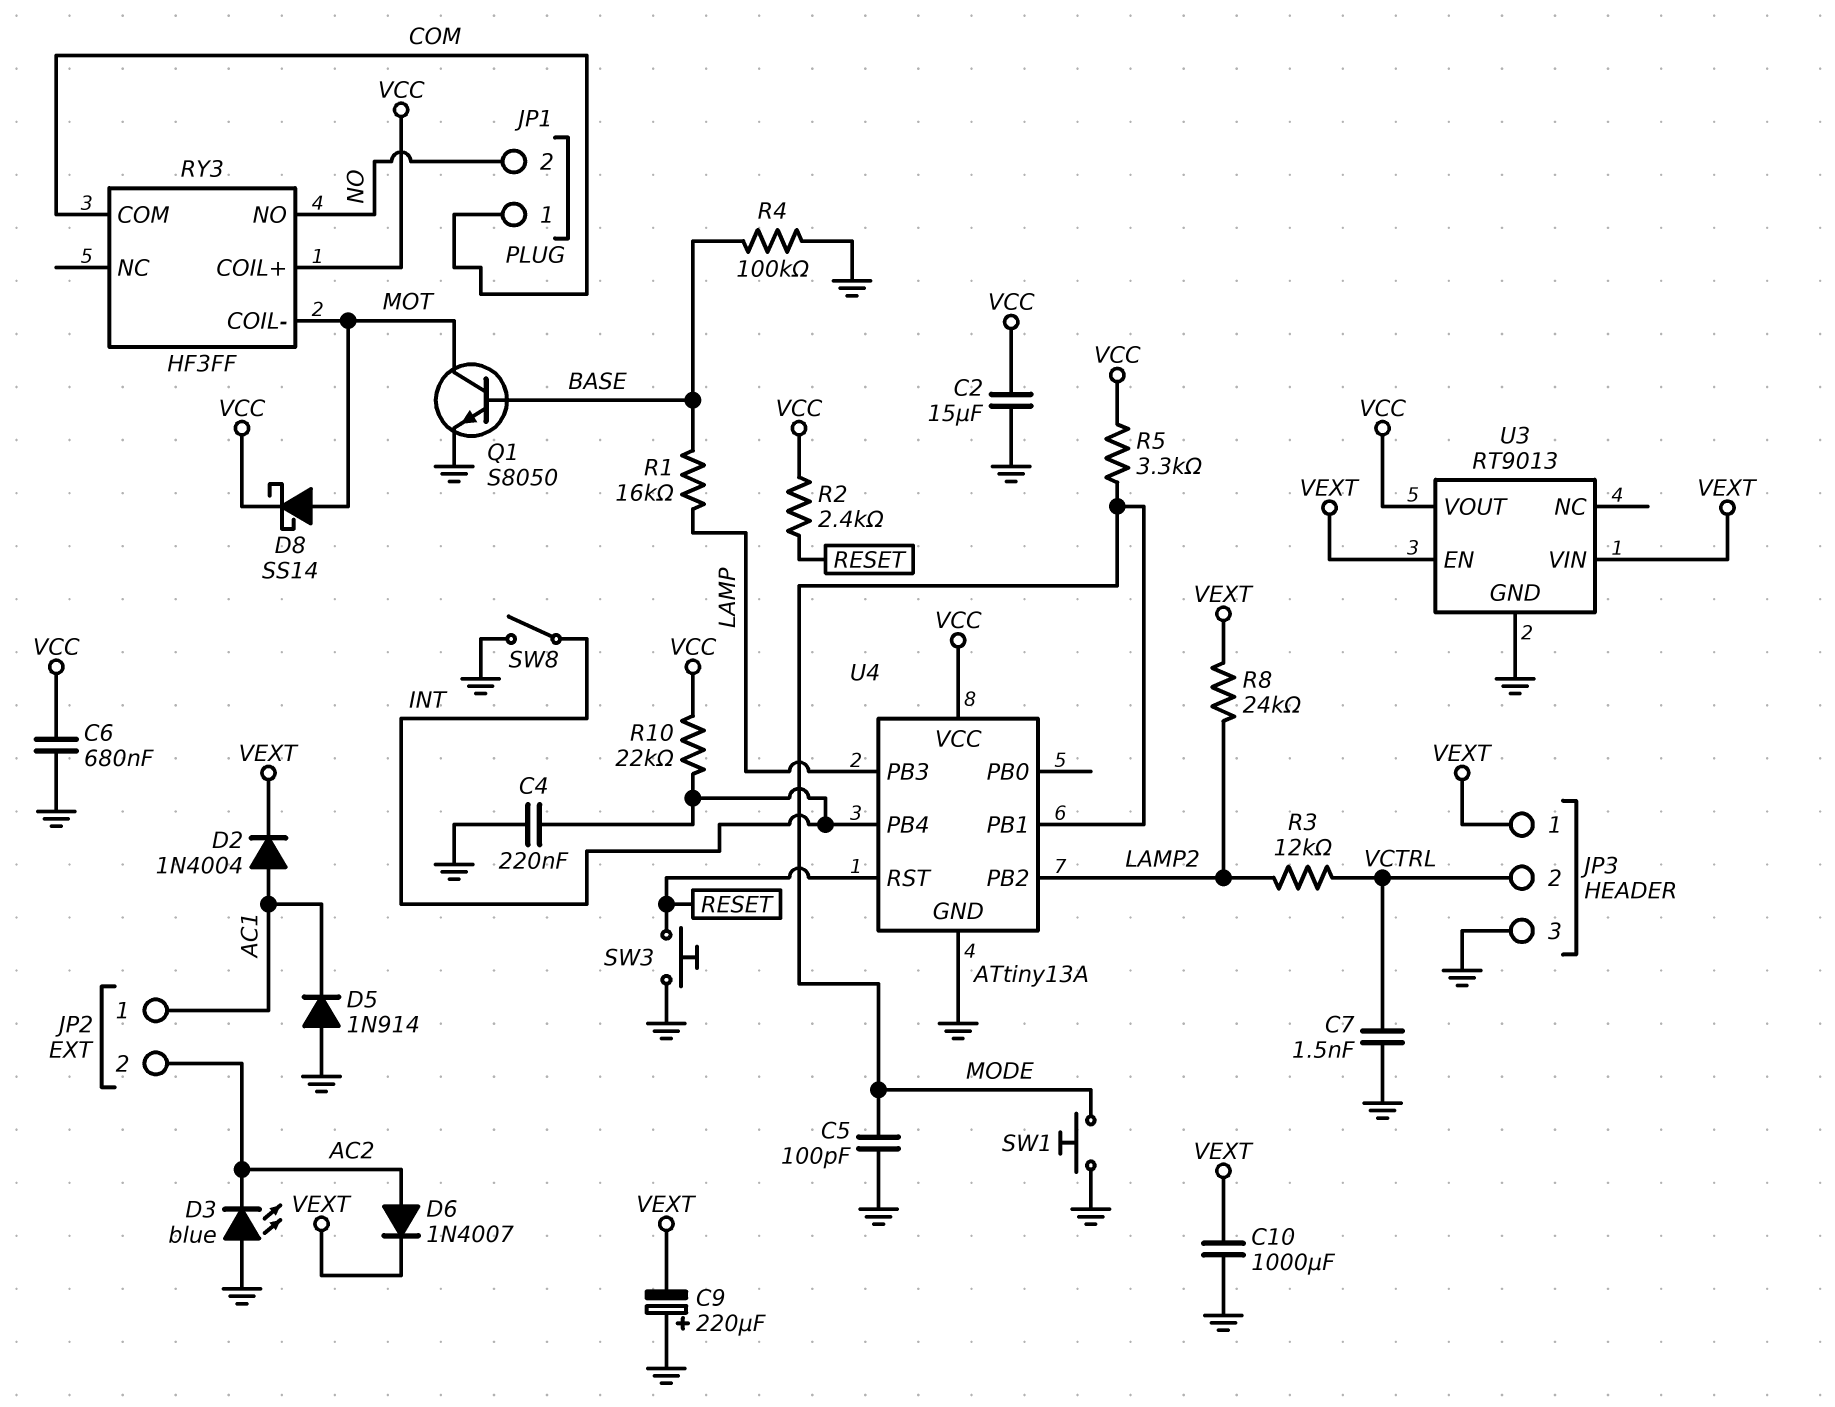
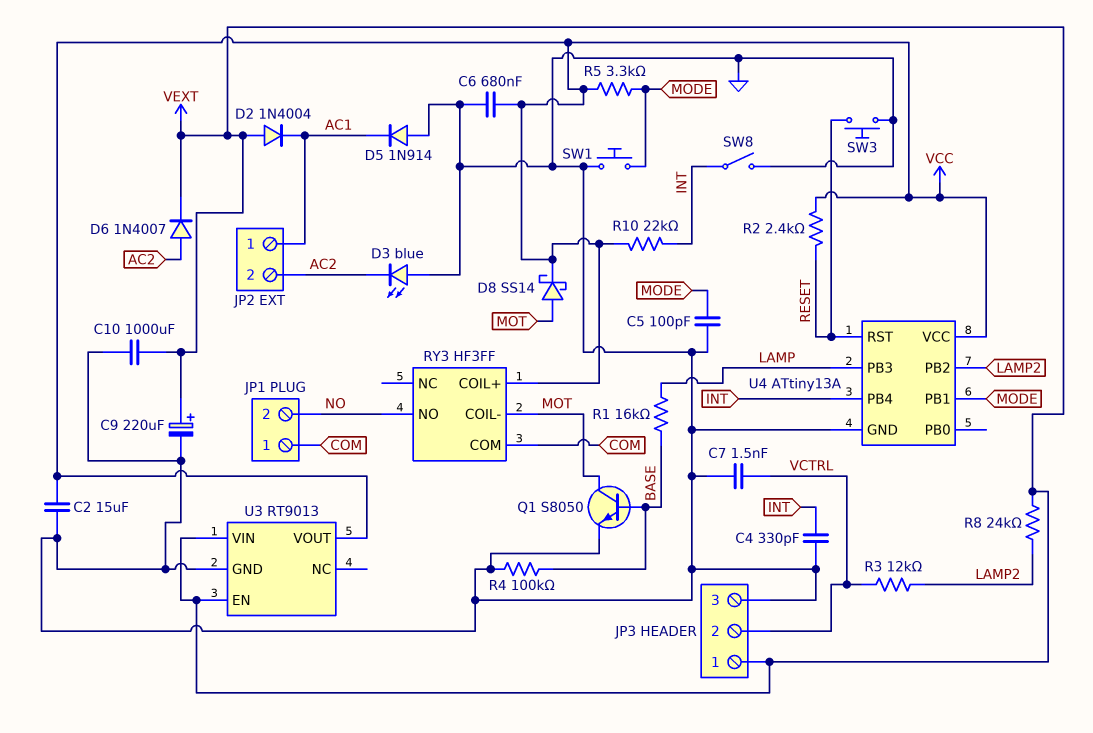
C4: 220nF (GND, INT) -> 330pF (GND, INT)
C9: 220uF (plus GND, minus VEXT) -> 220uF (plus VEXT, minus GND)
D2: diode 1N4004 (A AC1, K VEXT) -> diode 1N4004 (A VEXT, K AC1)

